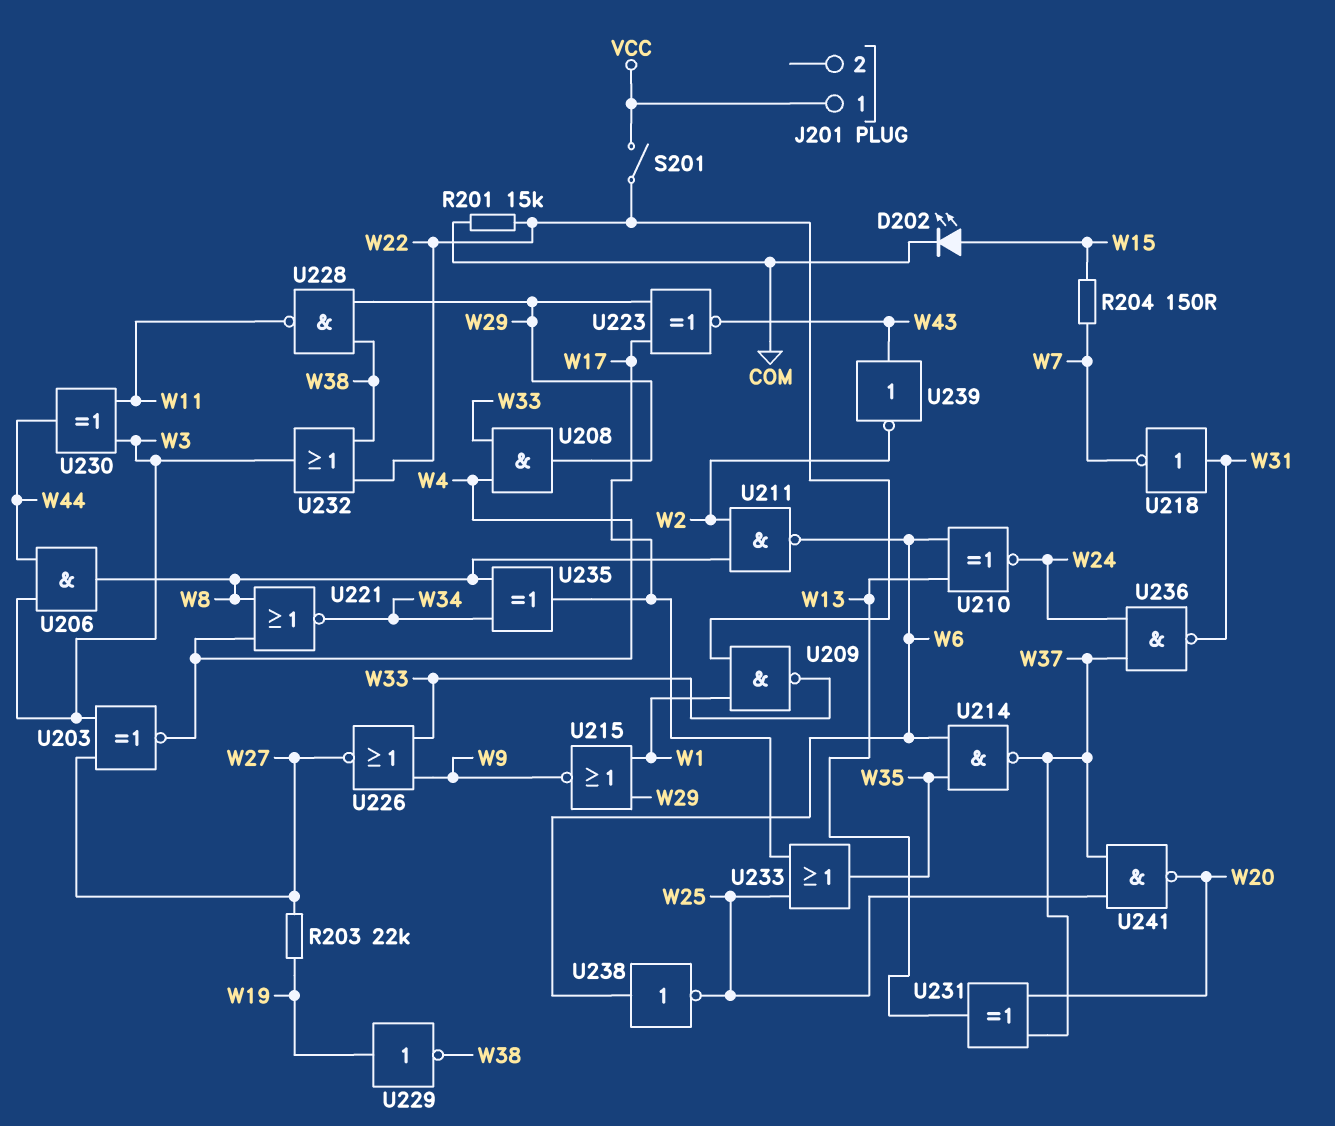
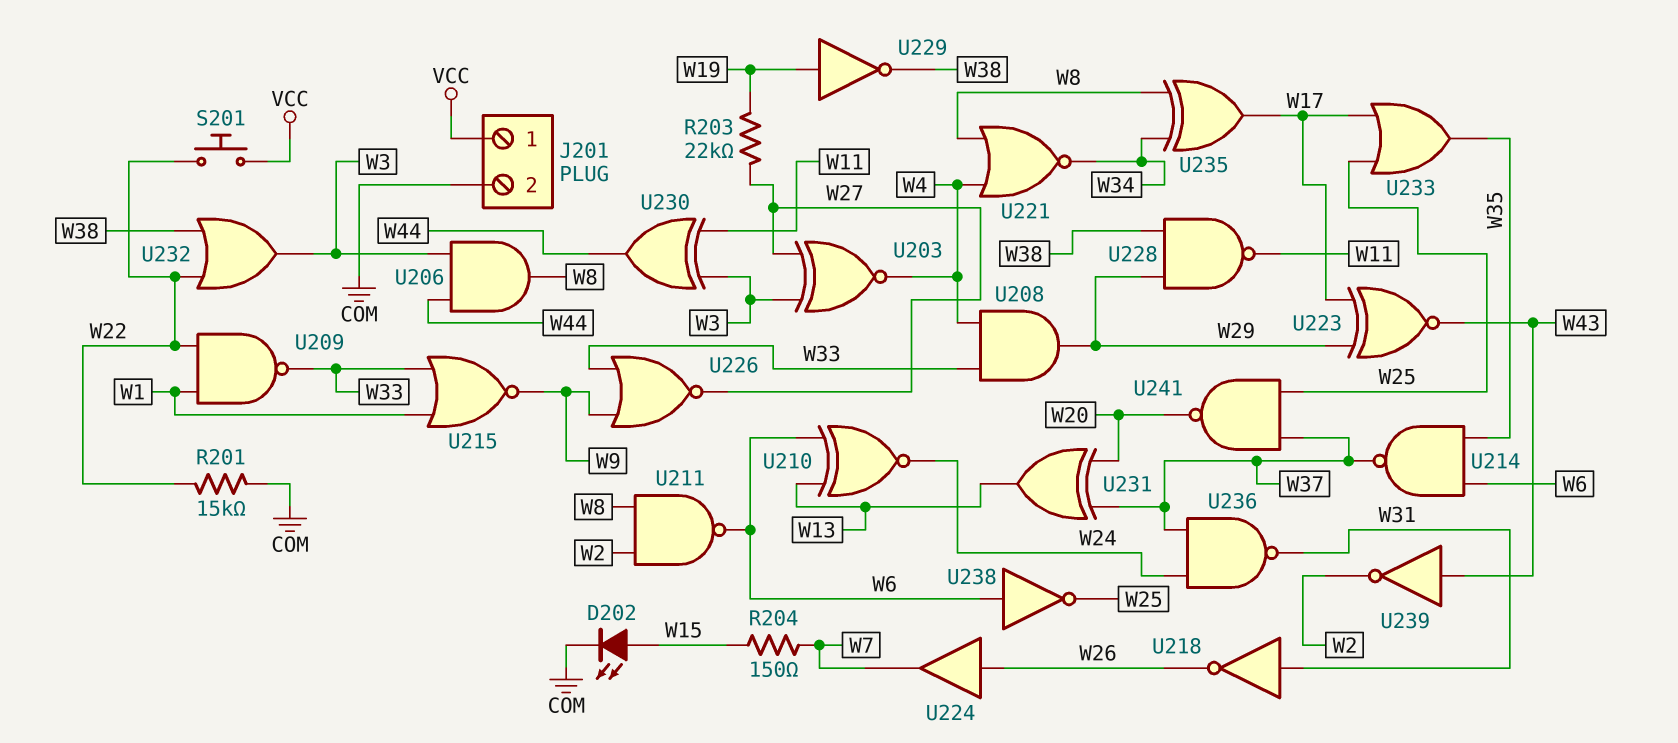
J201 pin 2: none -> COM
S201: switch (VCC, W22) -> button (VCC, W22)
U215: NOR (in W1, in W29, out W9) -> NOR (in W1, in W33, out W9)
U218: NOT (in W31, out W7) -> NOT (in W31, out W26)
U224: none -> buffer (in W26, out W7)

